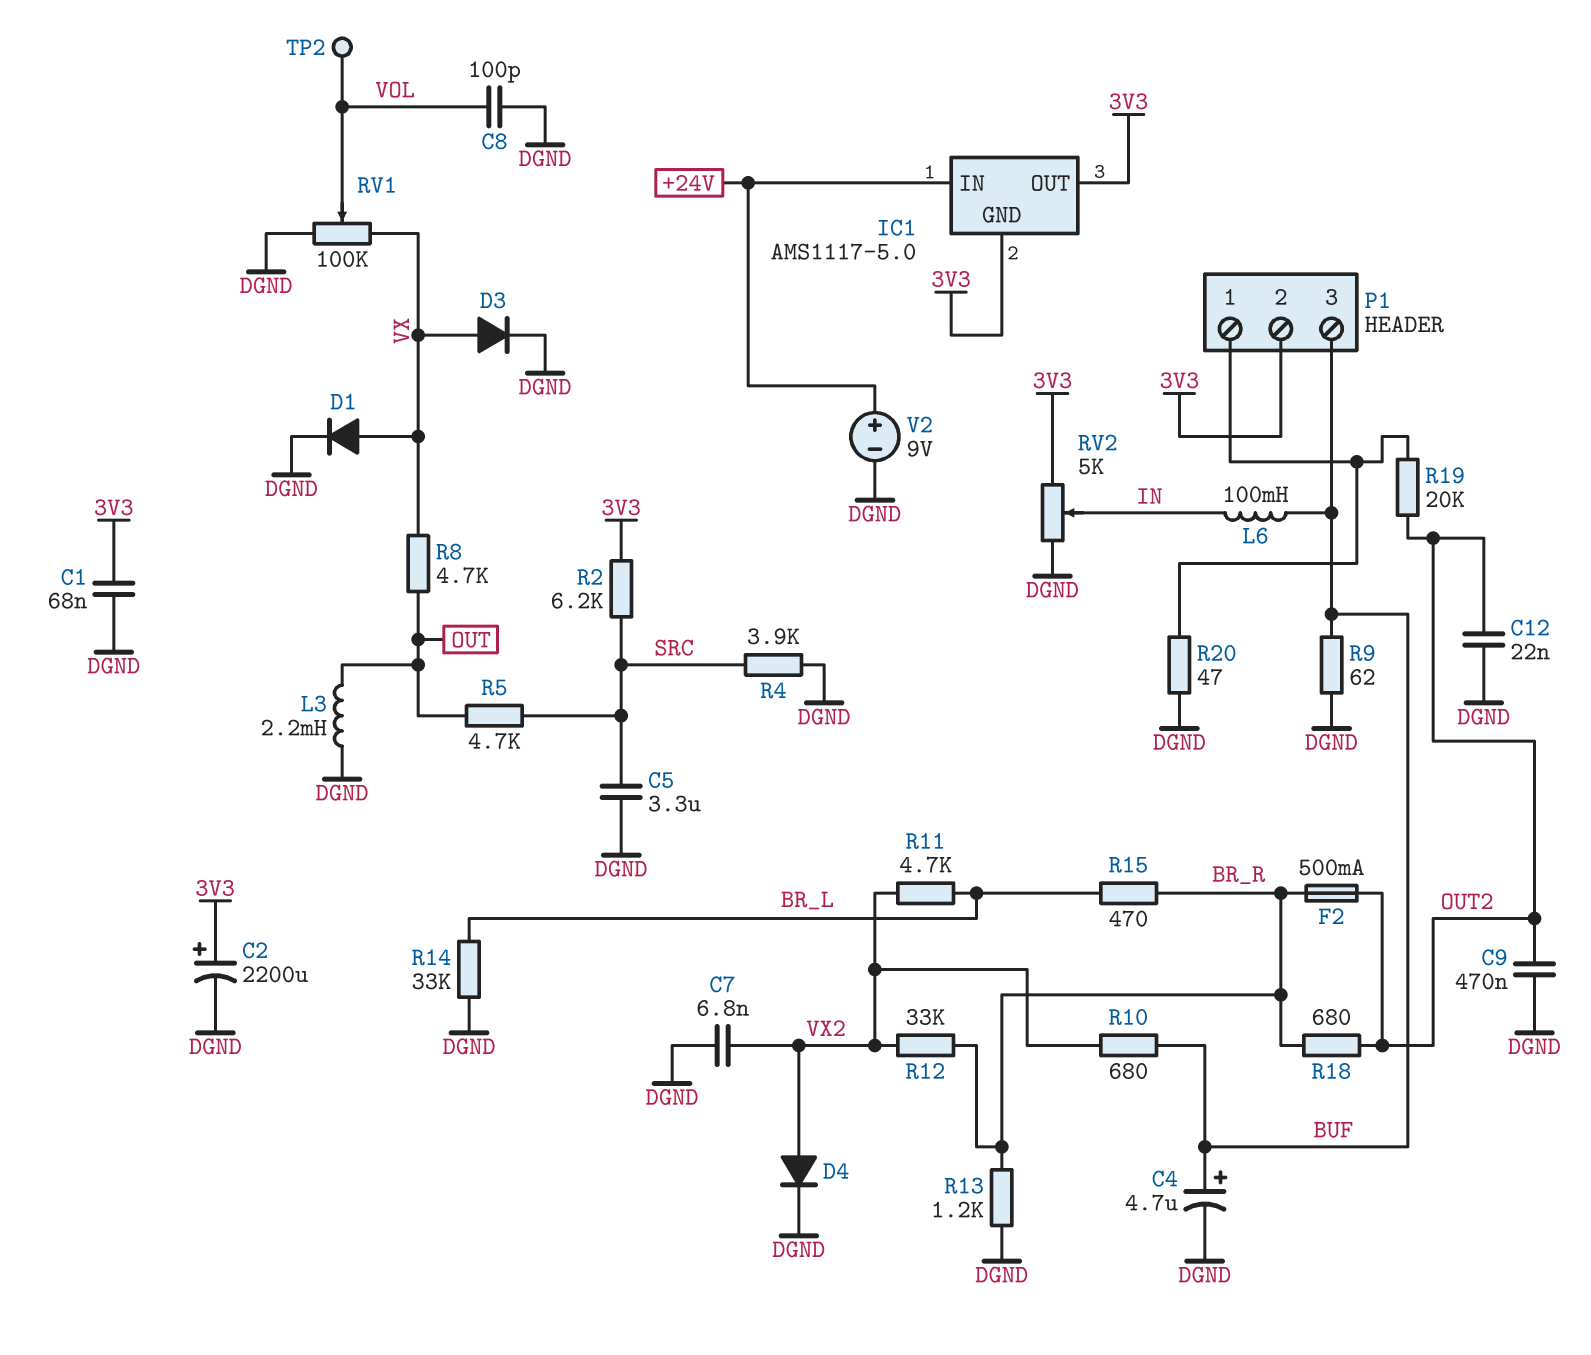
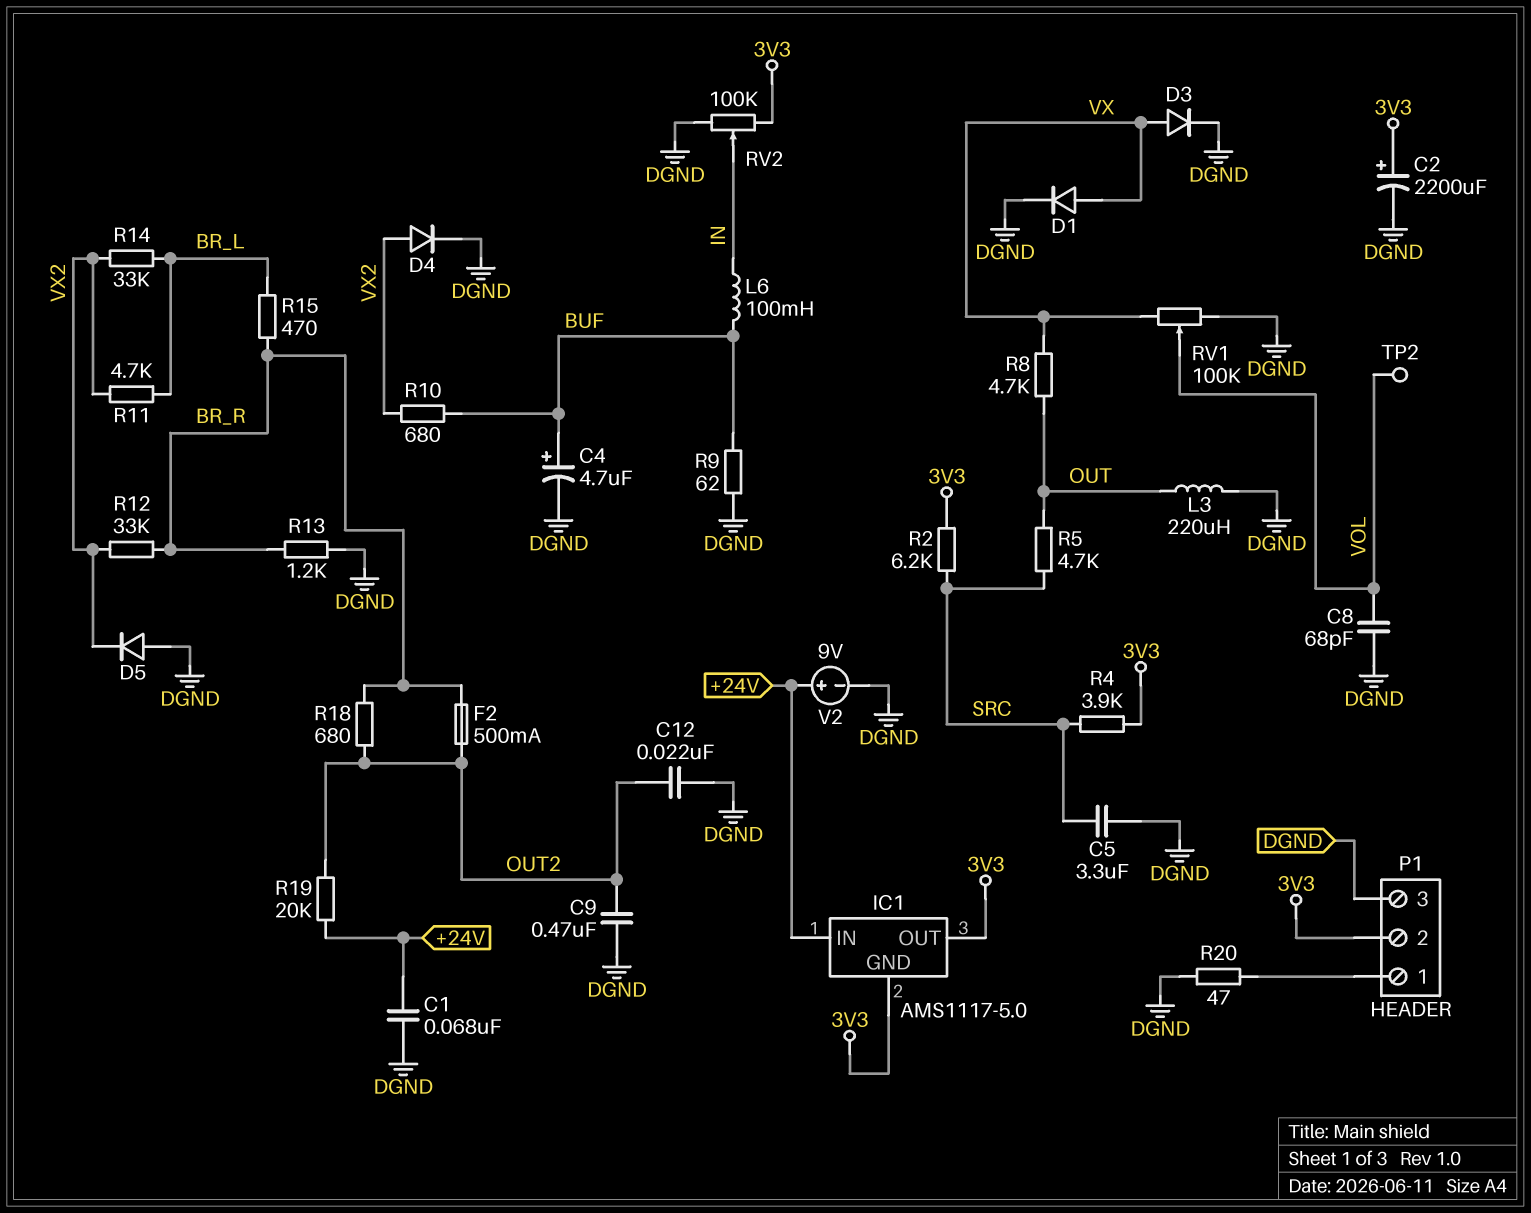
C1: 68nF (3V3, DGND) -> 68nF (+24V, DGND)
C7: 6.8nF (DGND, VX2) -> none
C8: 100pF (DGND, VOL) -> 68pF (DGND, VOL)
D5: none -> diode (A DGND, K VX2)
L3: 2.2mH (DGND, OUT) -> 220uH (DGND, OUT)
P1 pin 3: BUF -> DGND
R4: 3.9k (DGND, SRC) -> 3.9k (3V3, SRC)
R14: 33k (BR_L, DGND) -> 33k (BR_L, VX2)
R19: 20k (OUT2, P1/1) -> 20k (+24V, OUT2)
RV2: 5k (3V3, DGND, wiper IN) -> 100k (3V3, DGND, wiper IN)

